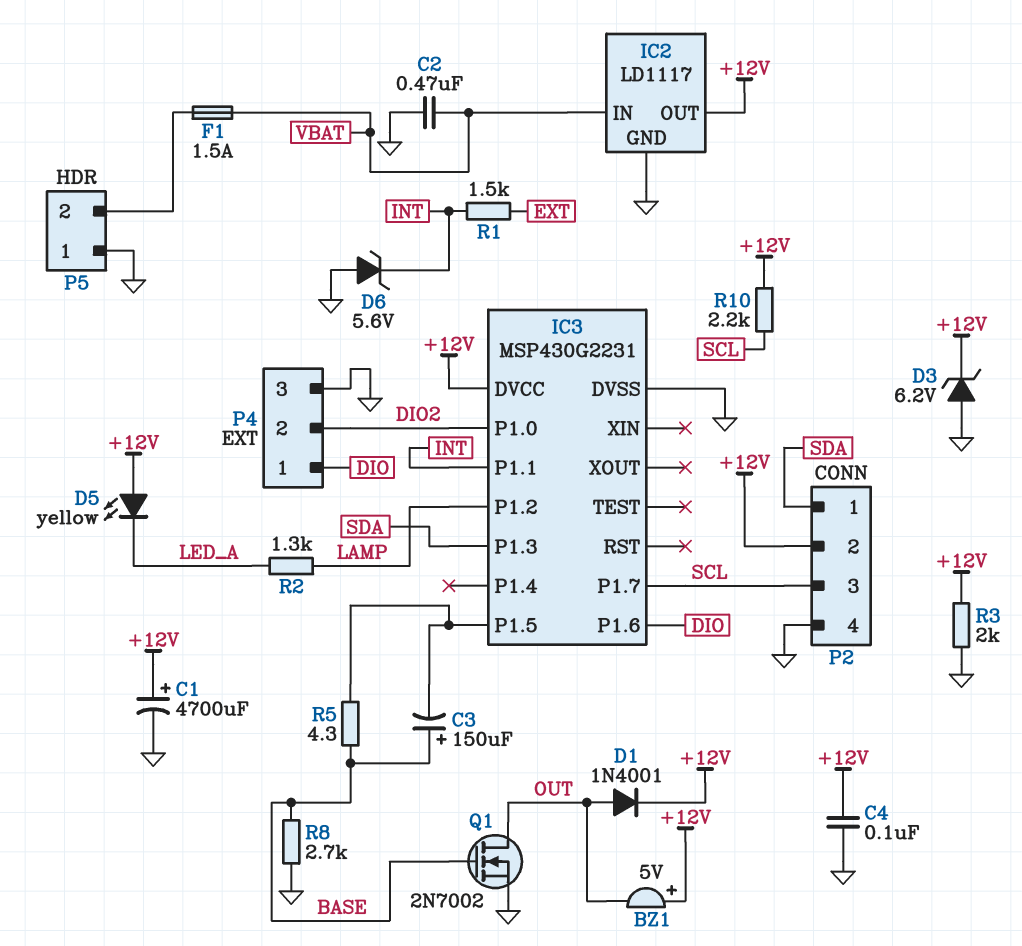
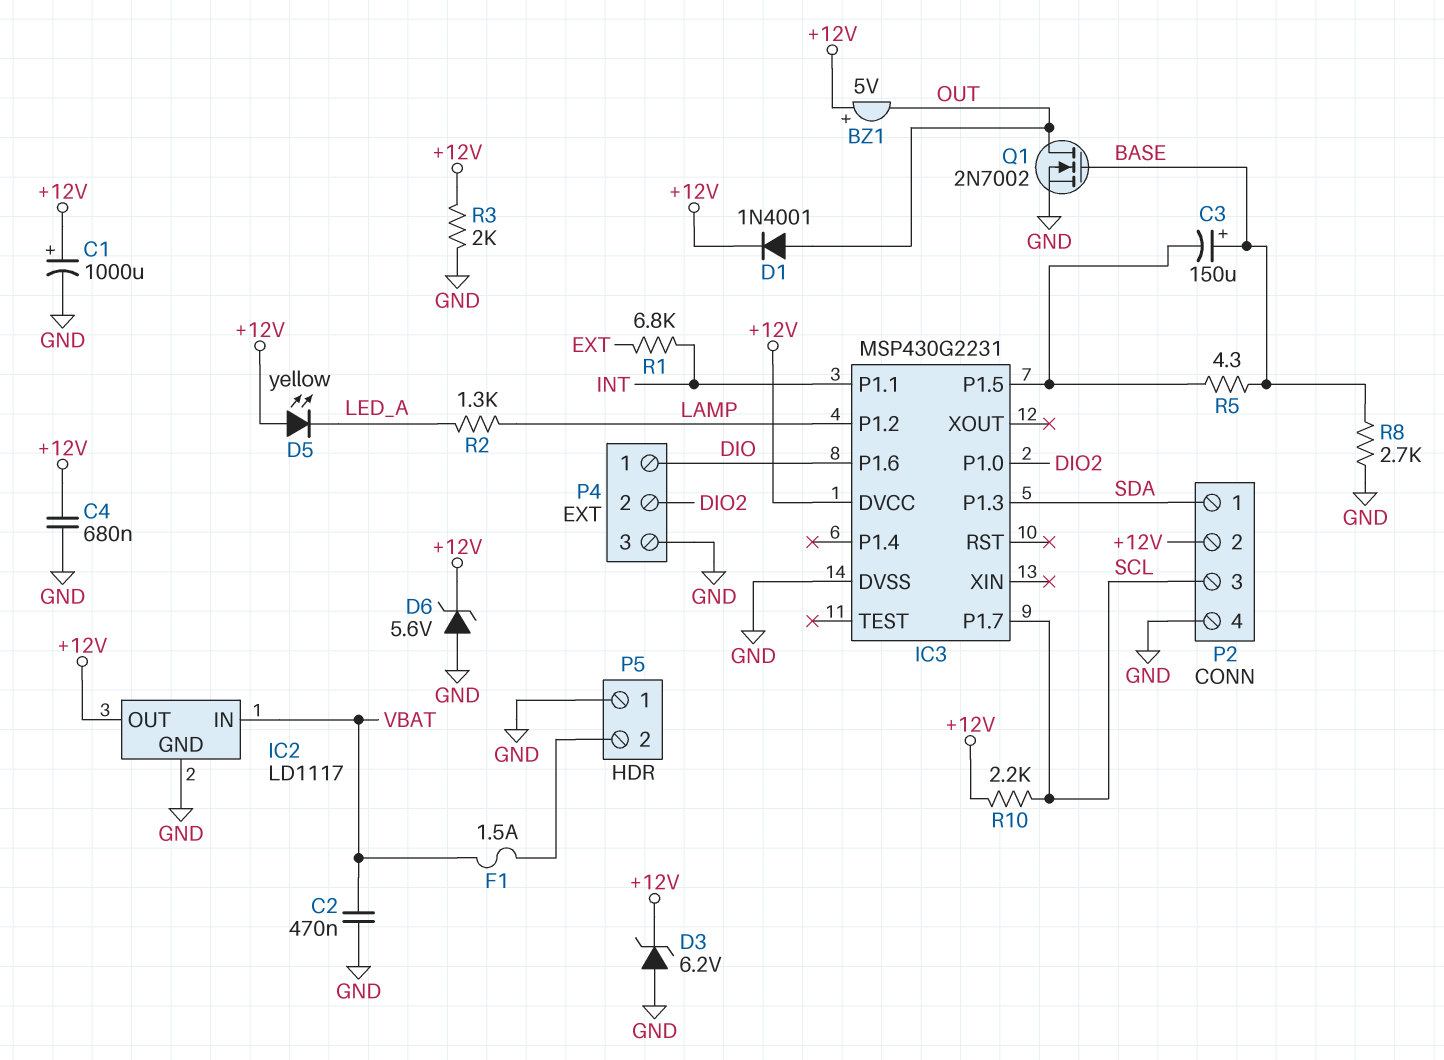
C1: 4700uF (plus +12V, minus GND) -> 1000uF (plus +12V, minus GND)
C4: 100nF (+12V, GND) -> 680nF (+12V, GND)
D6: zener 5.6V (A GND, K INT) -> zener 5.6V (A GND, K +12V)
R1: 1.5k (EXT, INT) -> 6.8k (EXT, INT)

